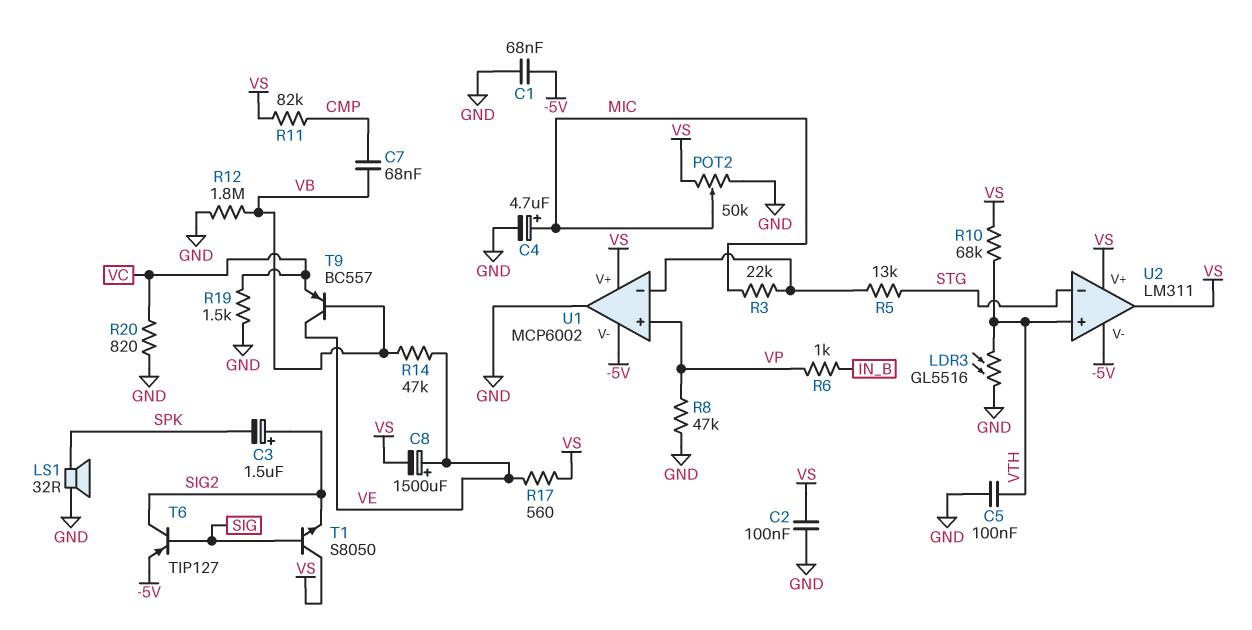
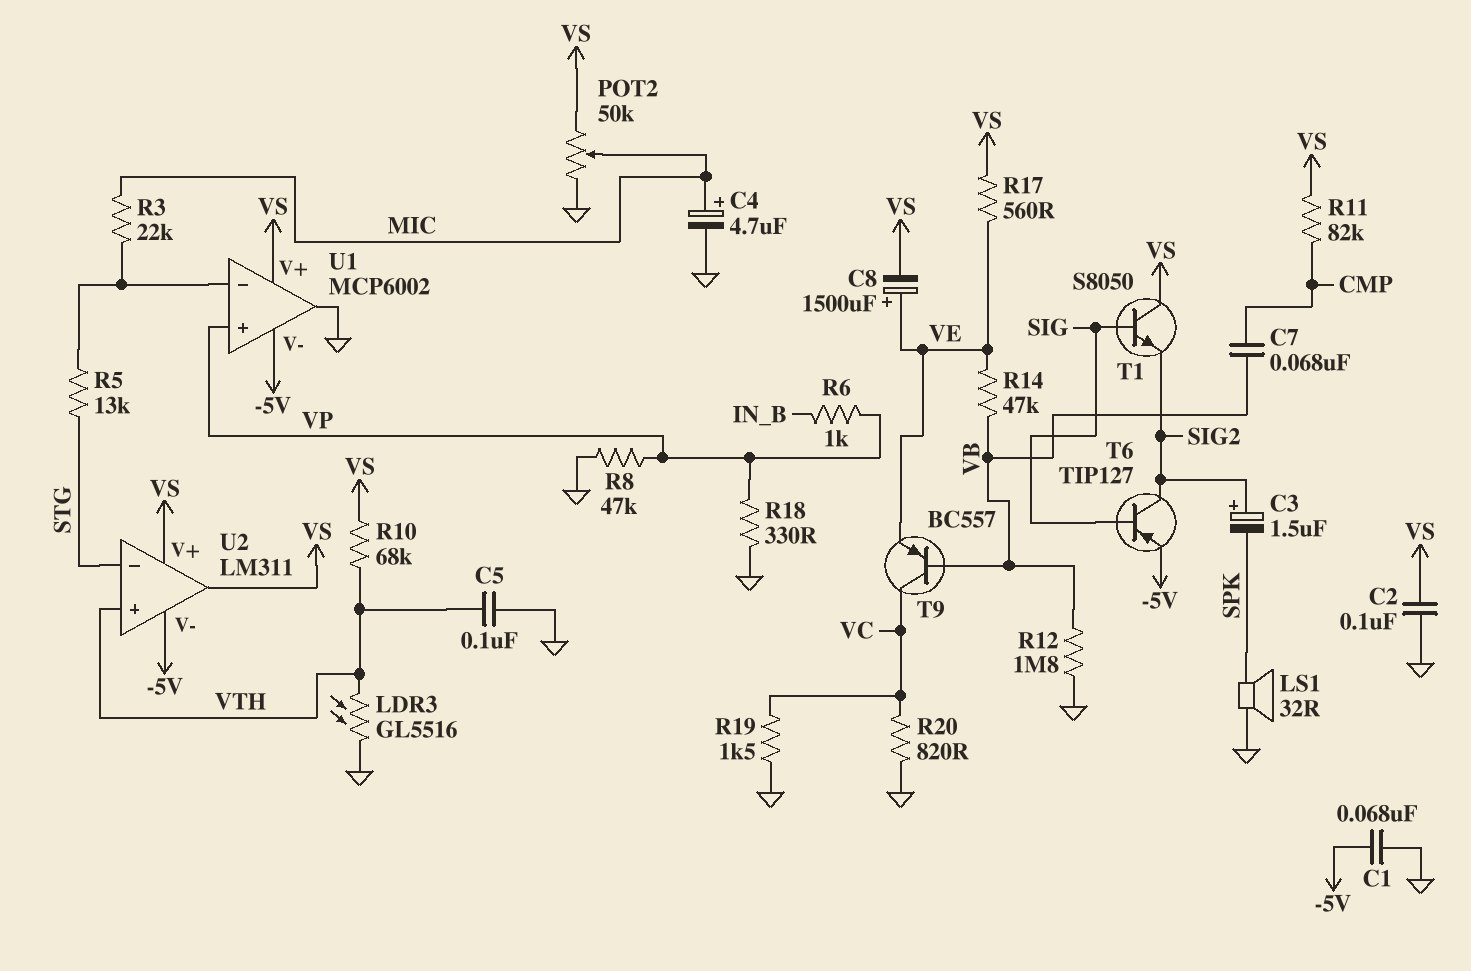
R18: none -> 330 (GND, VP)
T9: PNP BC557 (B VB, C VE, E VC) -> PNP BC557 (B VB, C VC, E VE)

